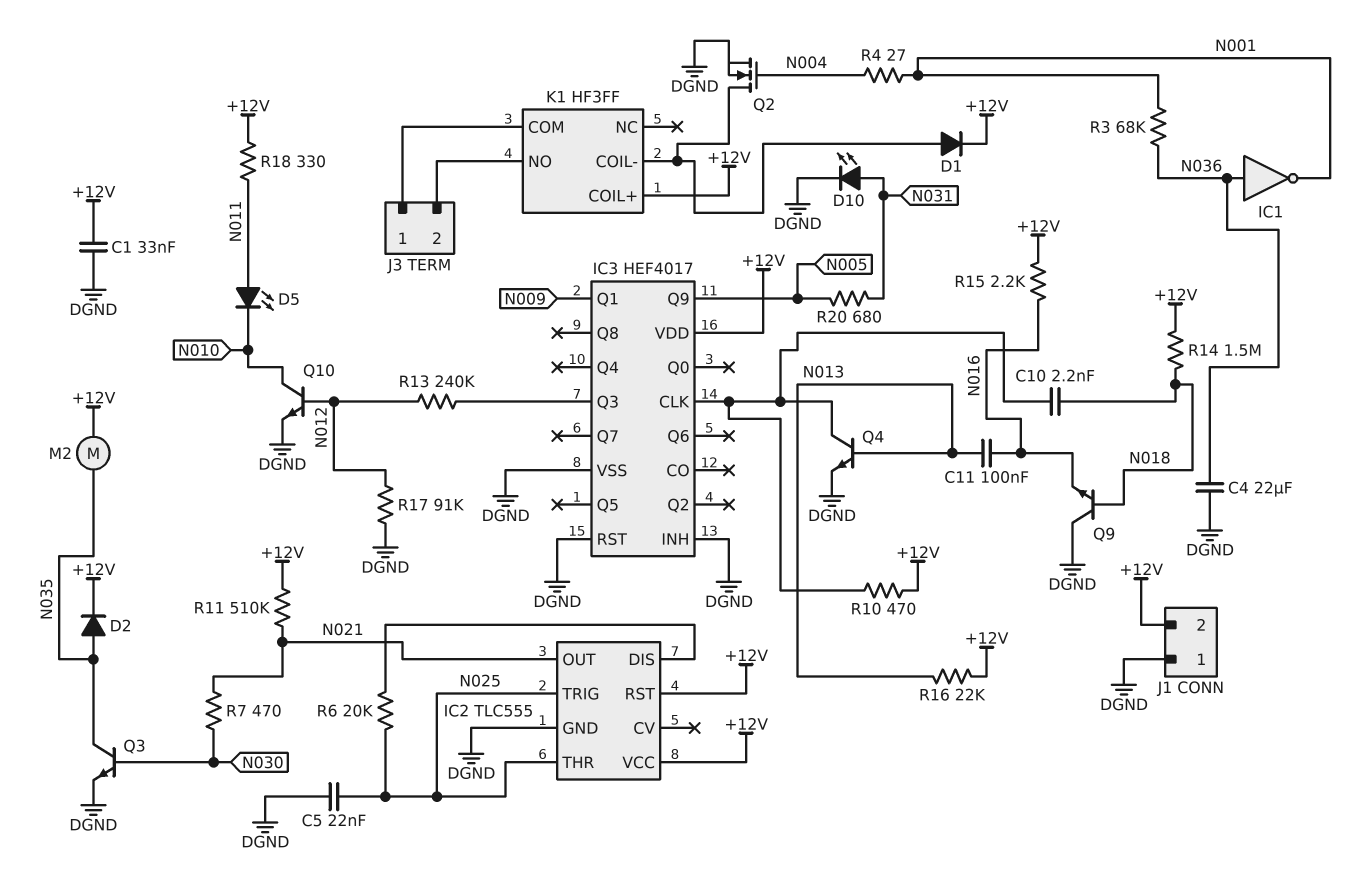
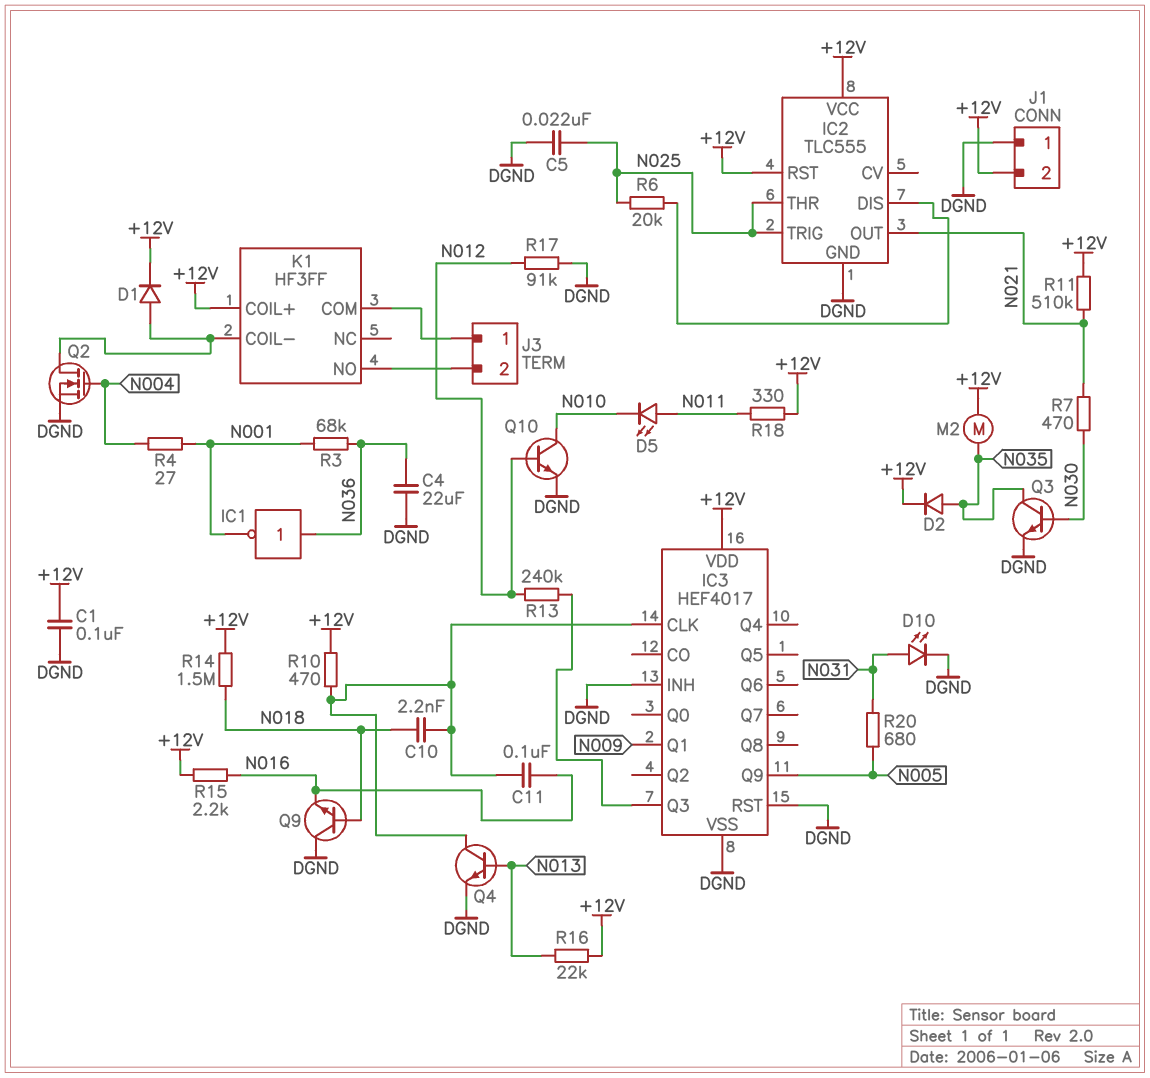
C1: 33nF (+12V, DGND) -> 100nF (+12V, DGND)
C11: 100nF (N013, N016) -> 100nF (IC3/CLK, N016)

